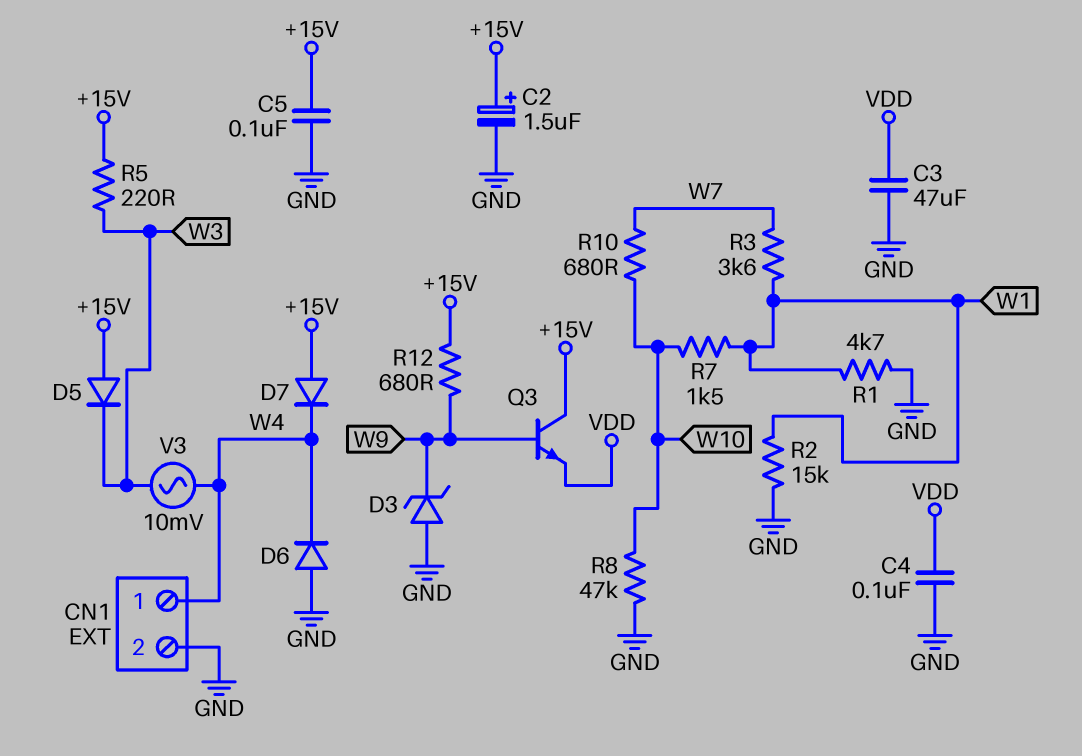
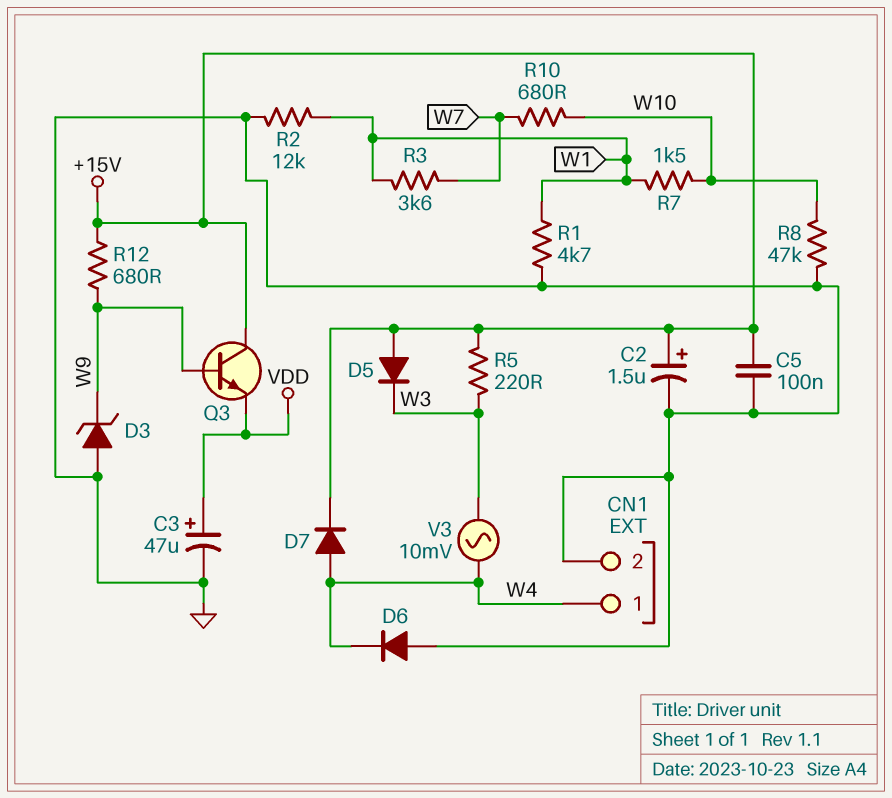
C3: 47uF (GND, VDD) -> 47uF (plus VDD, minus GND)
C4: 100nF (GND, VDD) -> none
D7: diode (A +15V, K W4) -> diode (A W4, K +15V)
R2: 15k (GND, W1) -> 12k (GND, W1)

